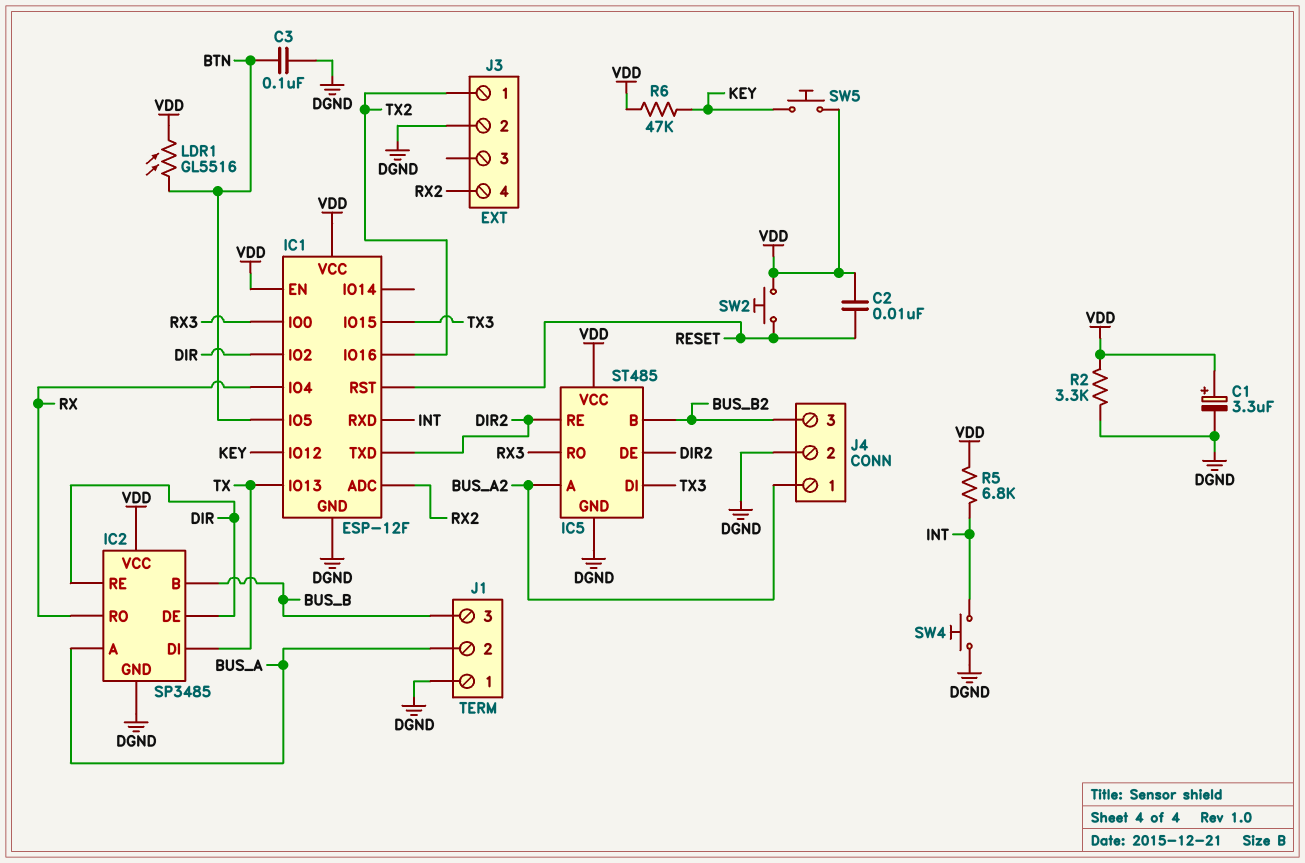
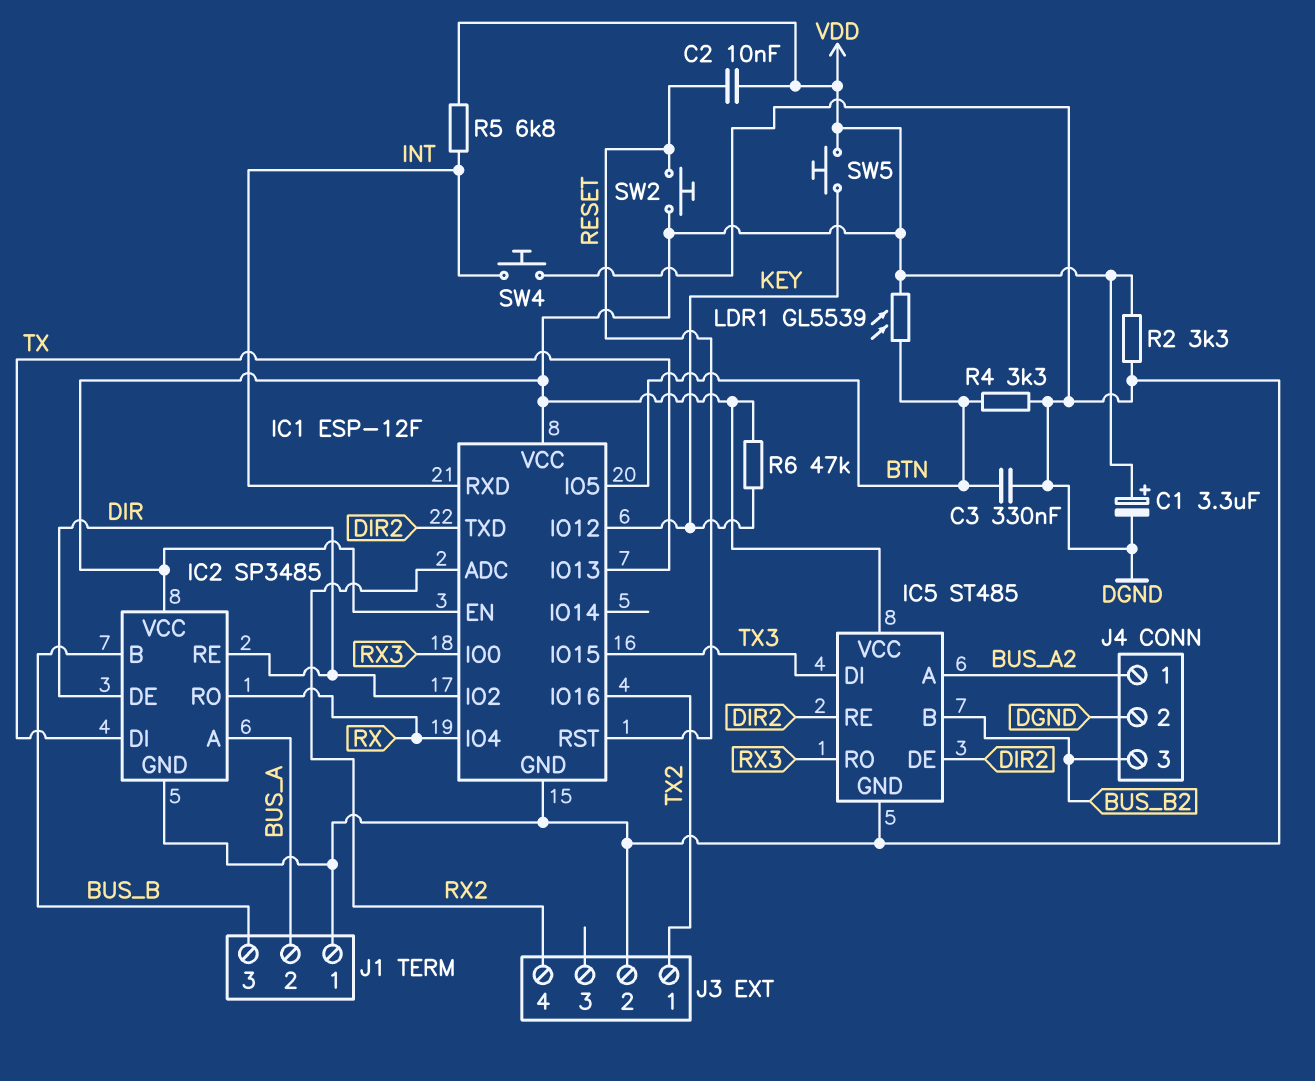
C3: 100nF (BTN, DGND) -> 330nF (BTN, DGND)
LDR1: GL5516 (BTN, VDD) -> GL5539 (BTN, VDD)
R4: none -> 3.3k (BTN, DGND)

